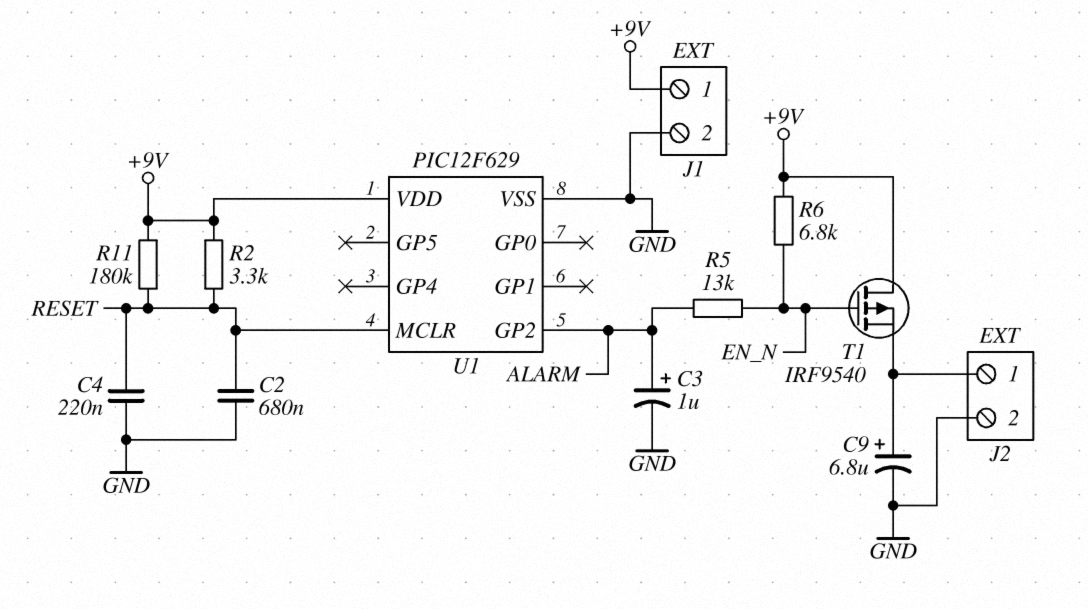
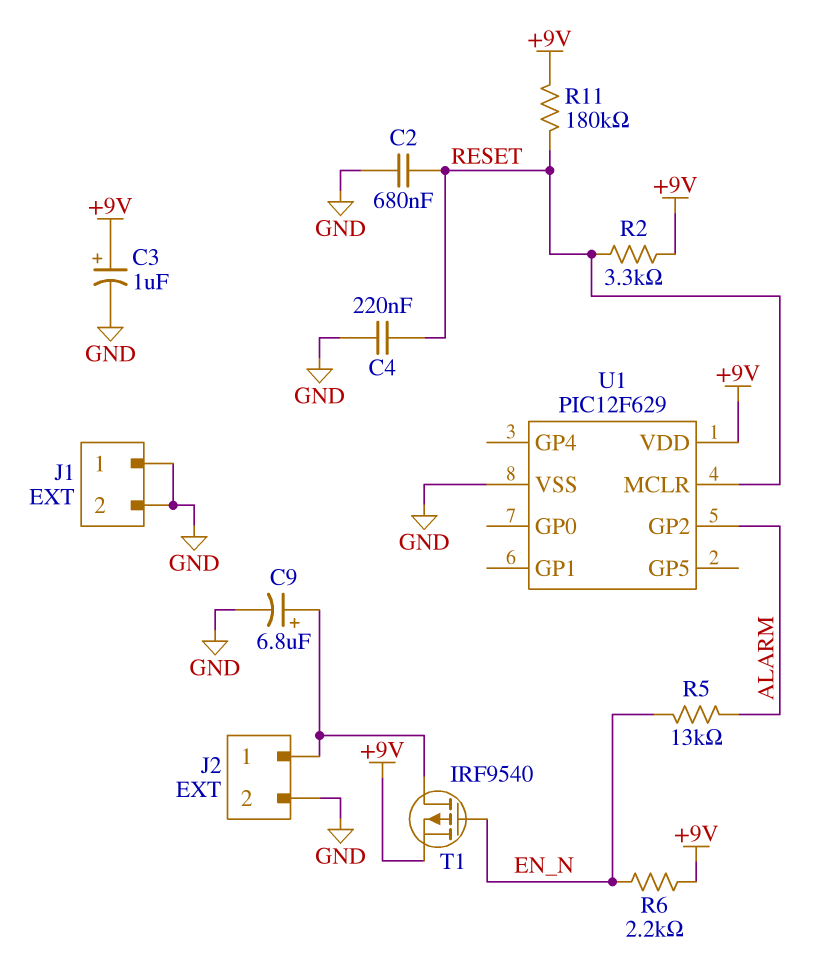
C3: 1uF (plus ALARM, minus GND) -> 1uF (plus +9V, minus GND)
J1 pin 1: +9V -> GND
R6: 6.8k (+9V, EN_N) -> 2.2k (+9V, EN_N)
T1: PMOS IRF9540 (G EN_N, D +9V, S J2/1) -> PMOS IRF9540 (G EN_N, D J2/1, S +9V)

